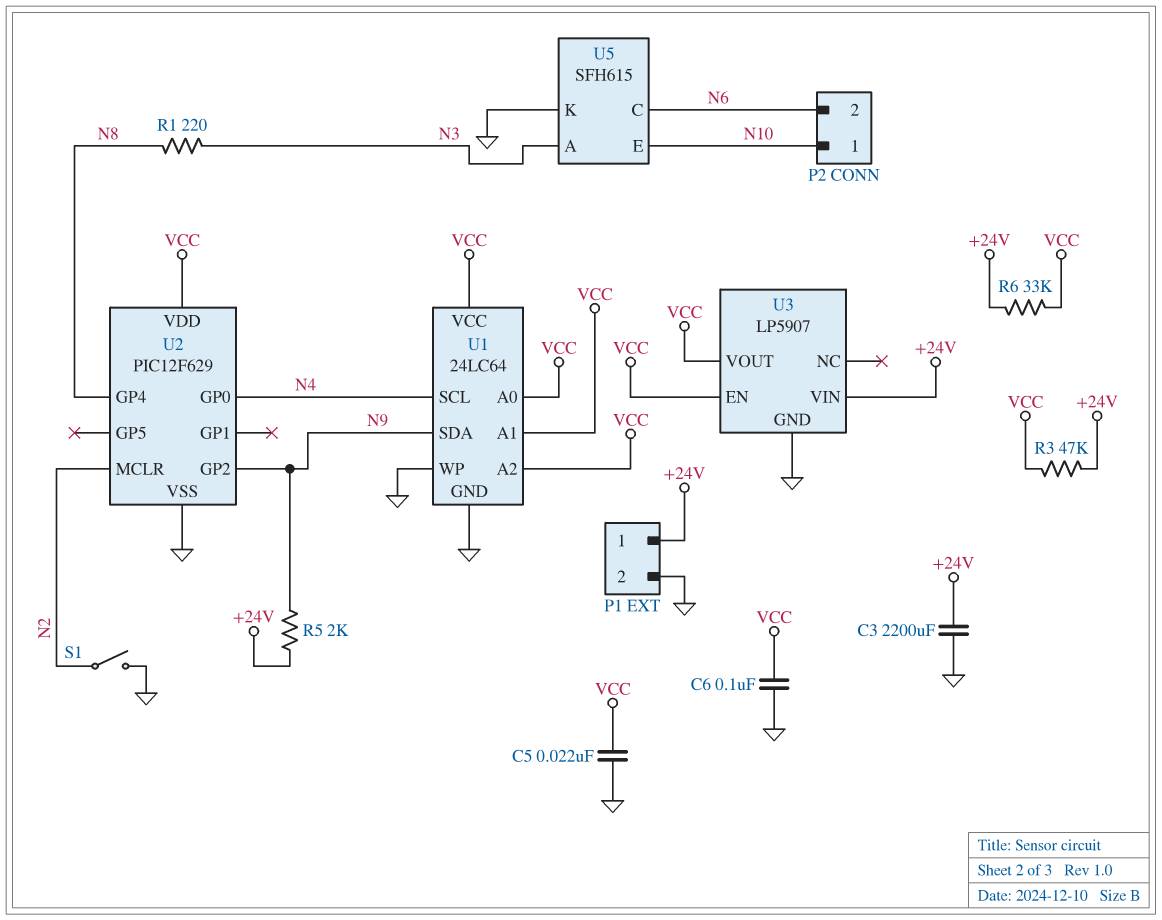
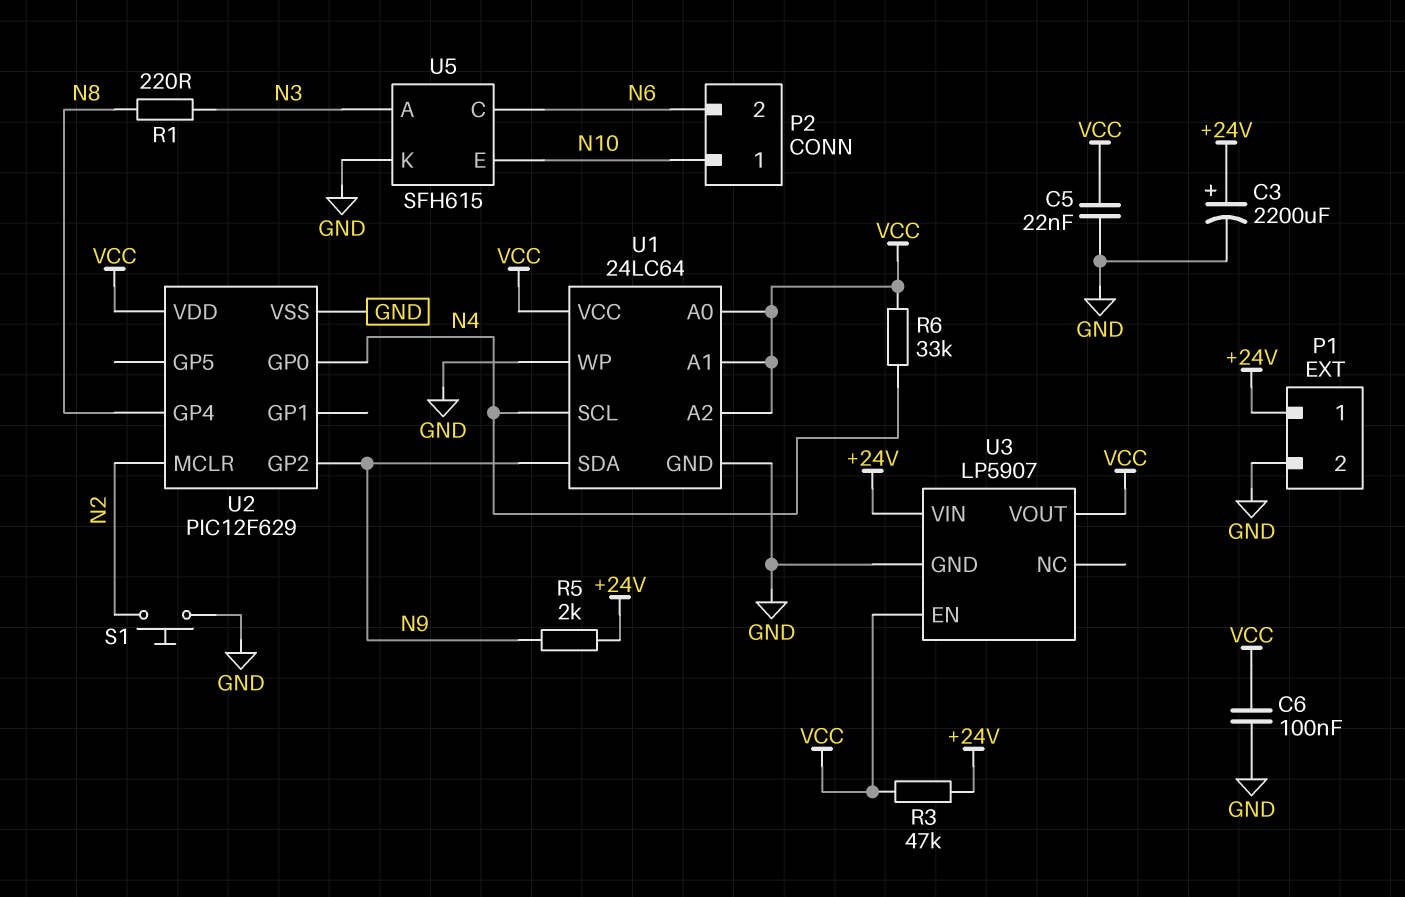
C3: 2200uF (+24V, GND) -> 2200uF (plus +24V, minus GND)
R6: 33k (+24V, VCC) -> 33k (N4, VCC)
S1: switch (GND, N2) -> button (GND, N2)

